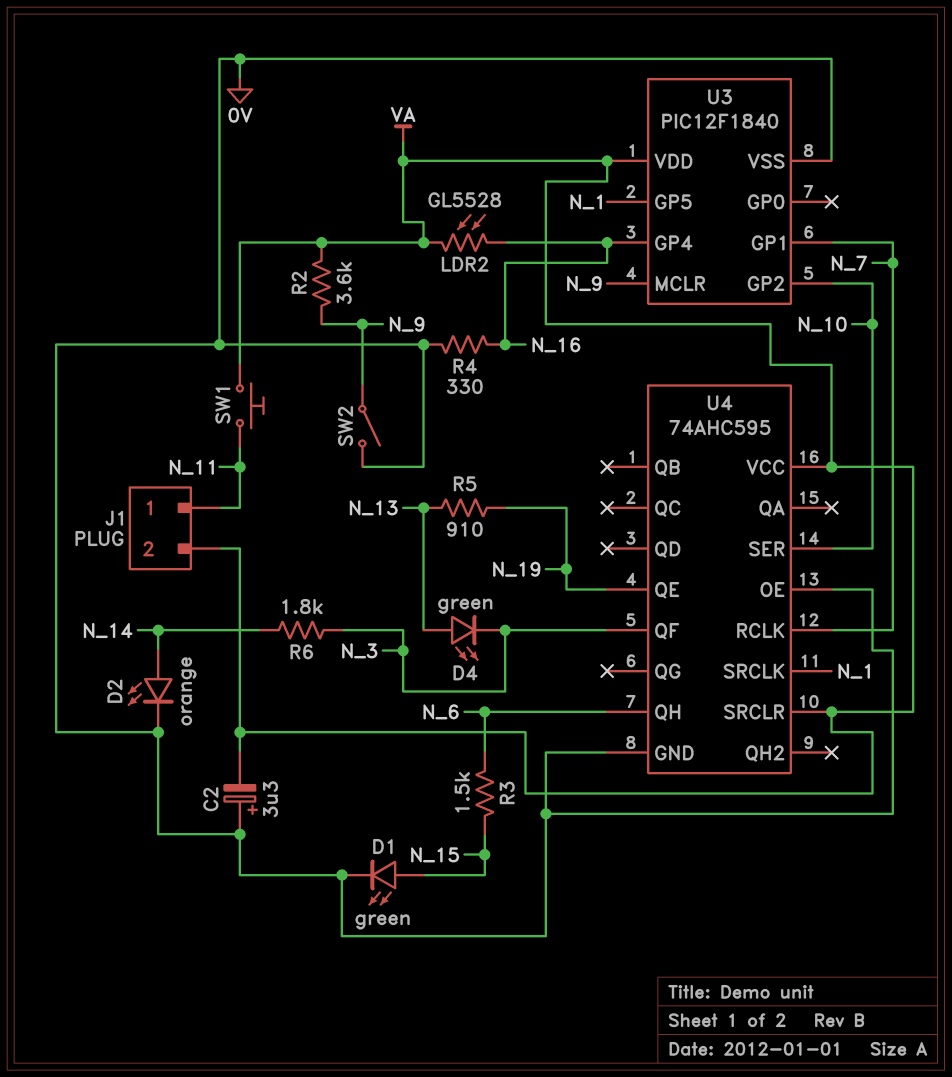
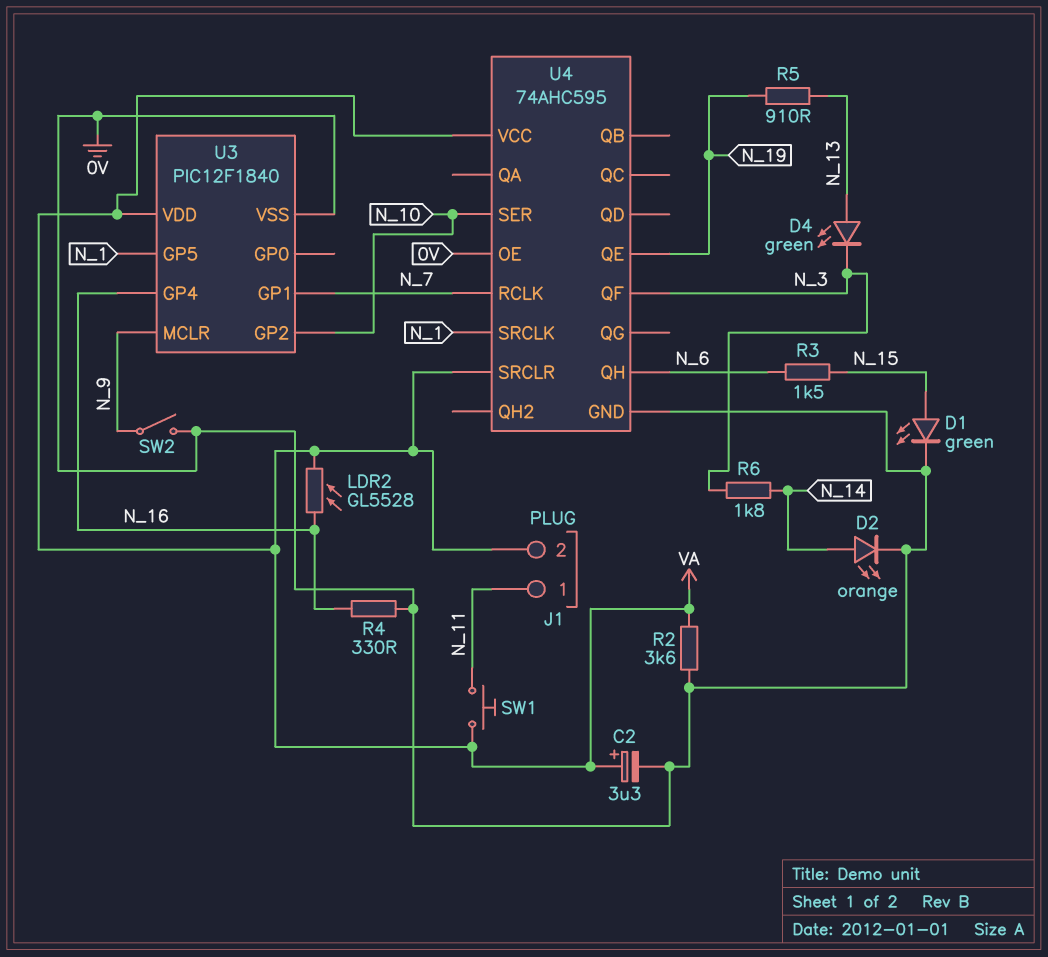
C2: 3.3uF (plus 0V, minus VA) -> 3.3uF (plus VA, minus 0V)
R2: 3.6k (N_9, VA) -> 3.6k (0V, VA)

